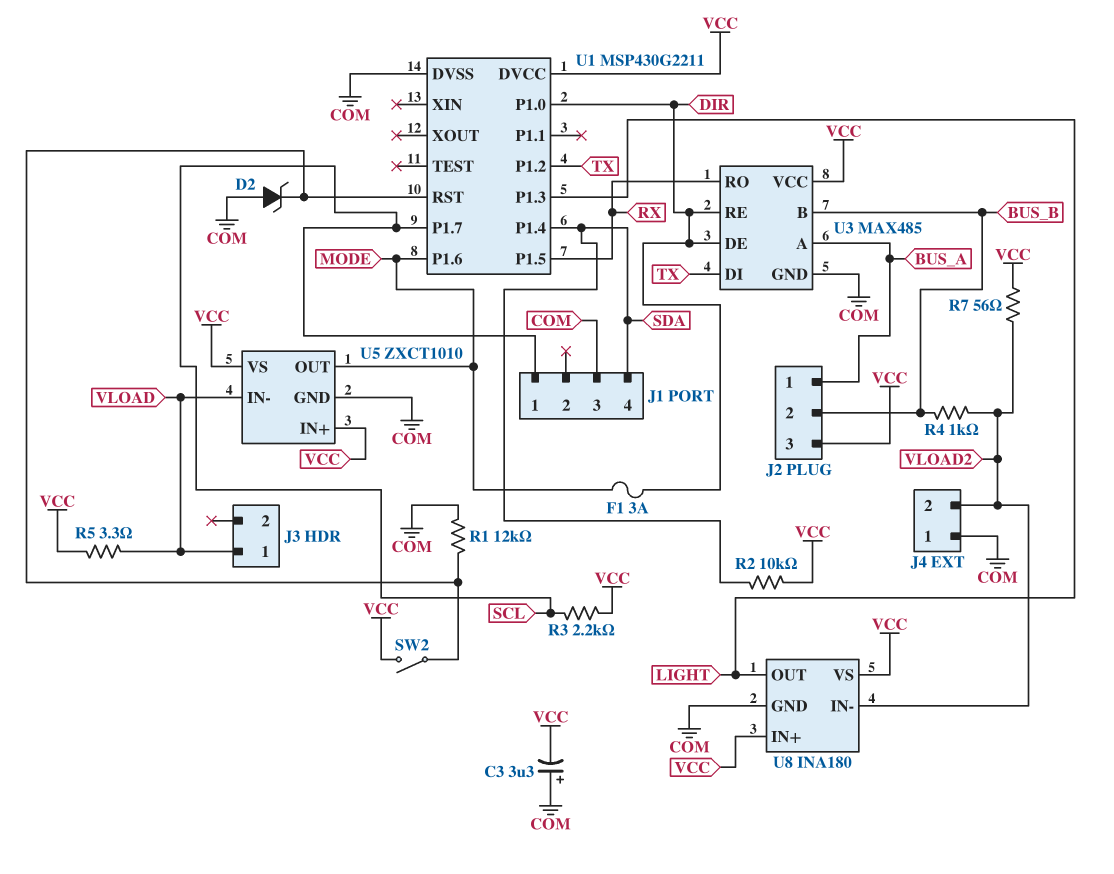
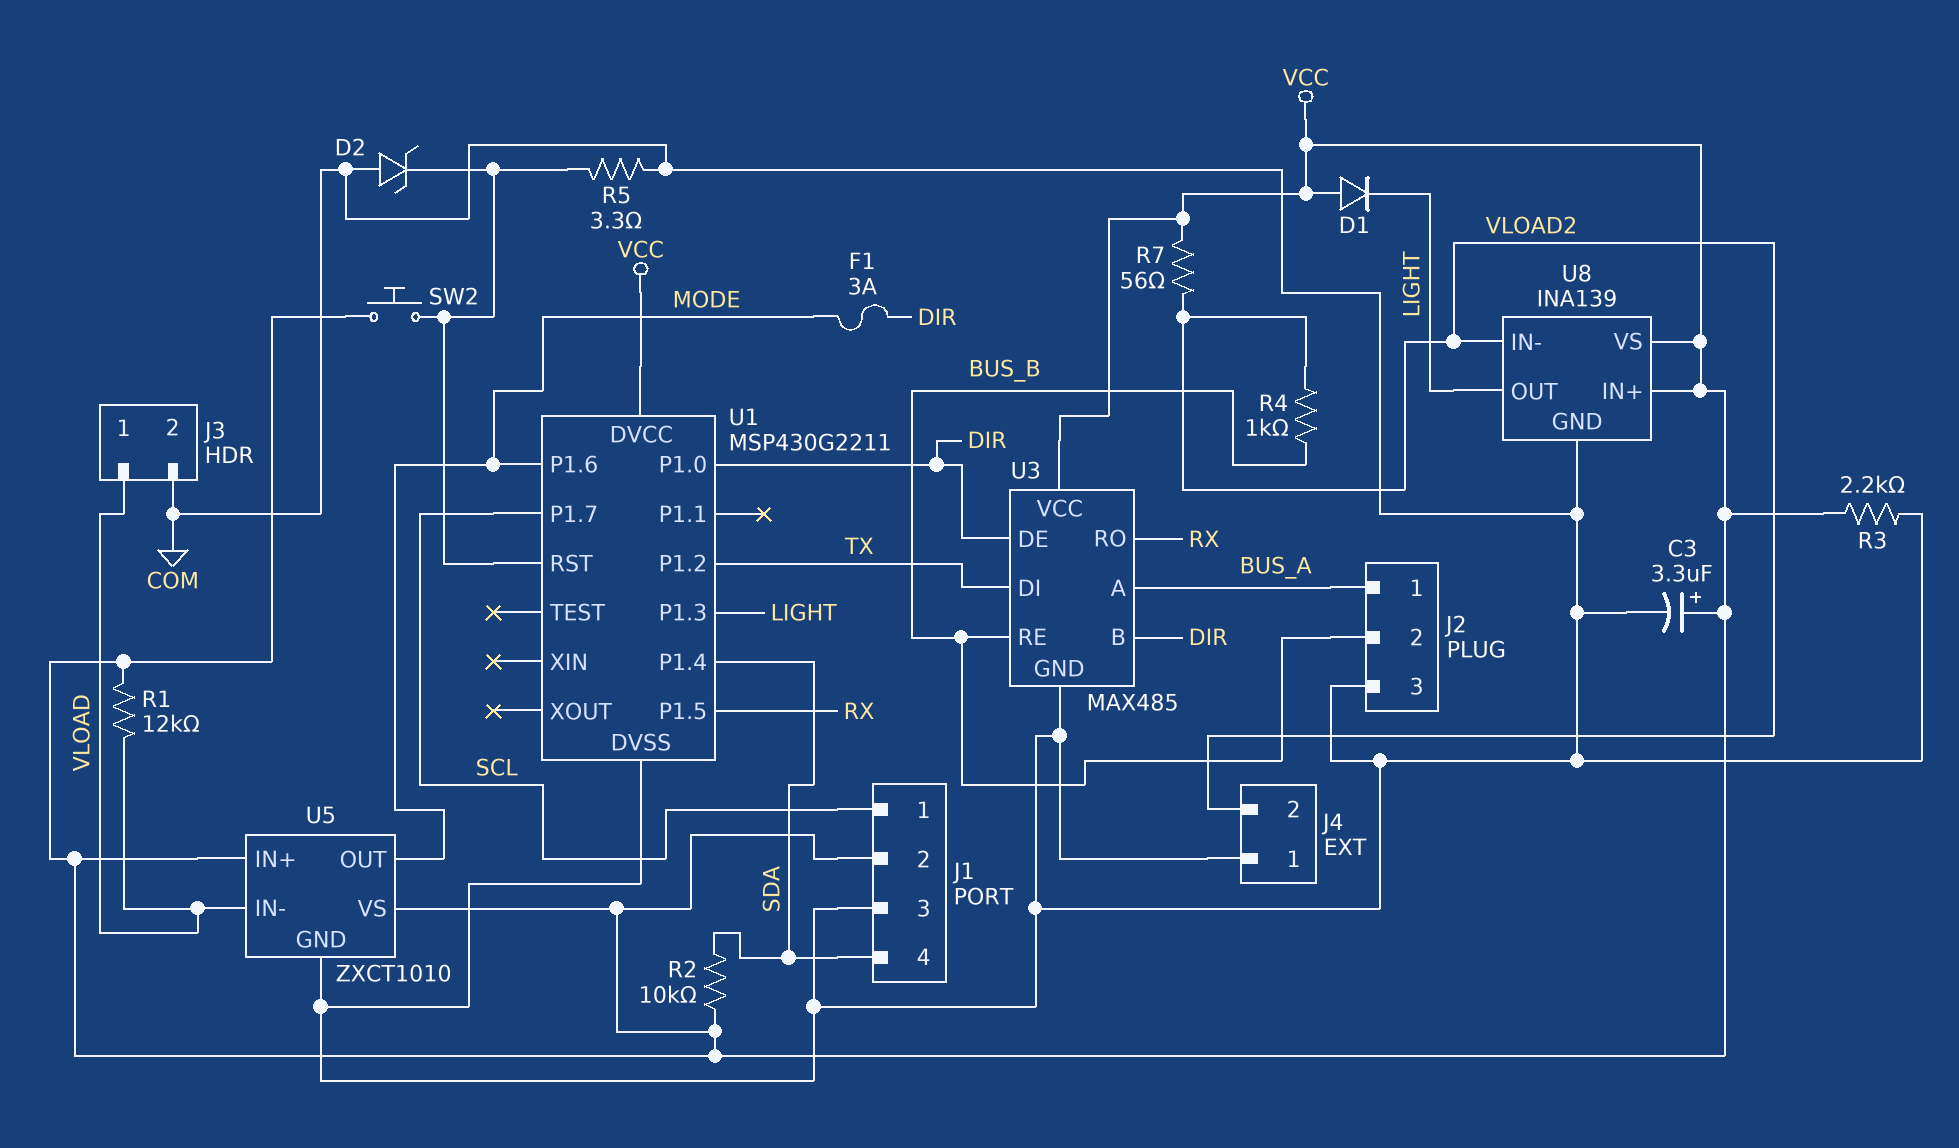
C3: 3.3uF (plus COM, minus VCC) -> 3.3uF (plus VCC, minus COM)
D1: none -> diode (A VCC, K LIGHT)
J1 pin 2: none -> VCC
J2 pin 3: VCC -> COM
J3 pin 2: none -> COM
R1: 12k (COM, U1/RST) -> 12k (VCC, VLOAD)
R3: 2.2k (SCL, VCC) -> 2.2k (COM, VCC)
R5: 3.3 (VCC, VLOAD) -> 3.3 (COM, U1/RST)
SW2: switch (U1/RST, VCC) -> button (U1/RST, VCC)
U3 pin B: BUS_B -> DIR
U3 pin RE: DIR -> BUS_B
U8: INA180 -> INA139

